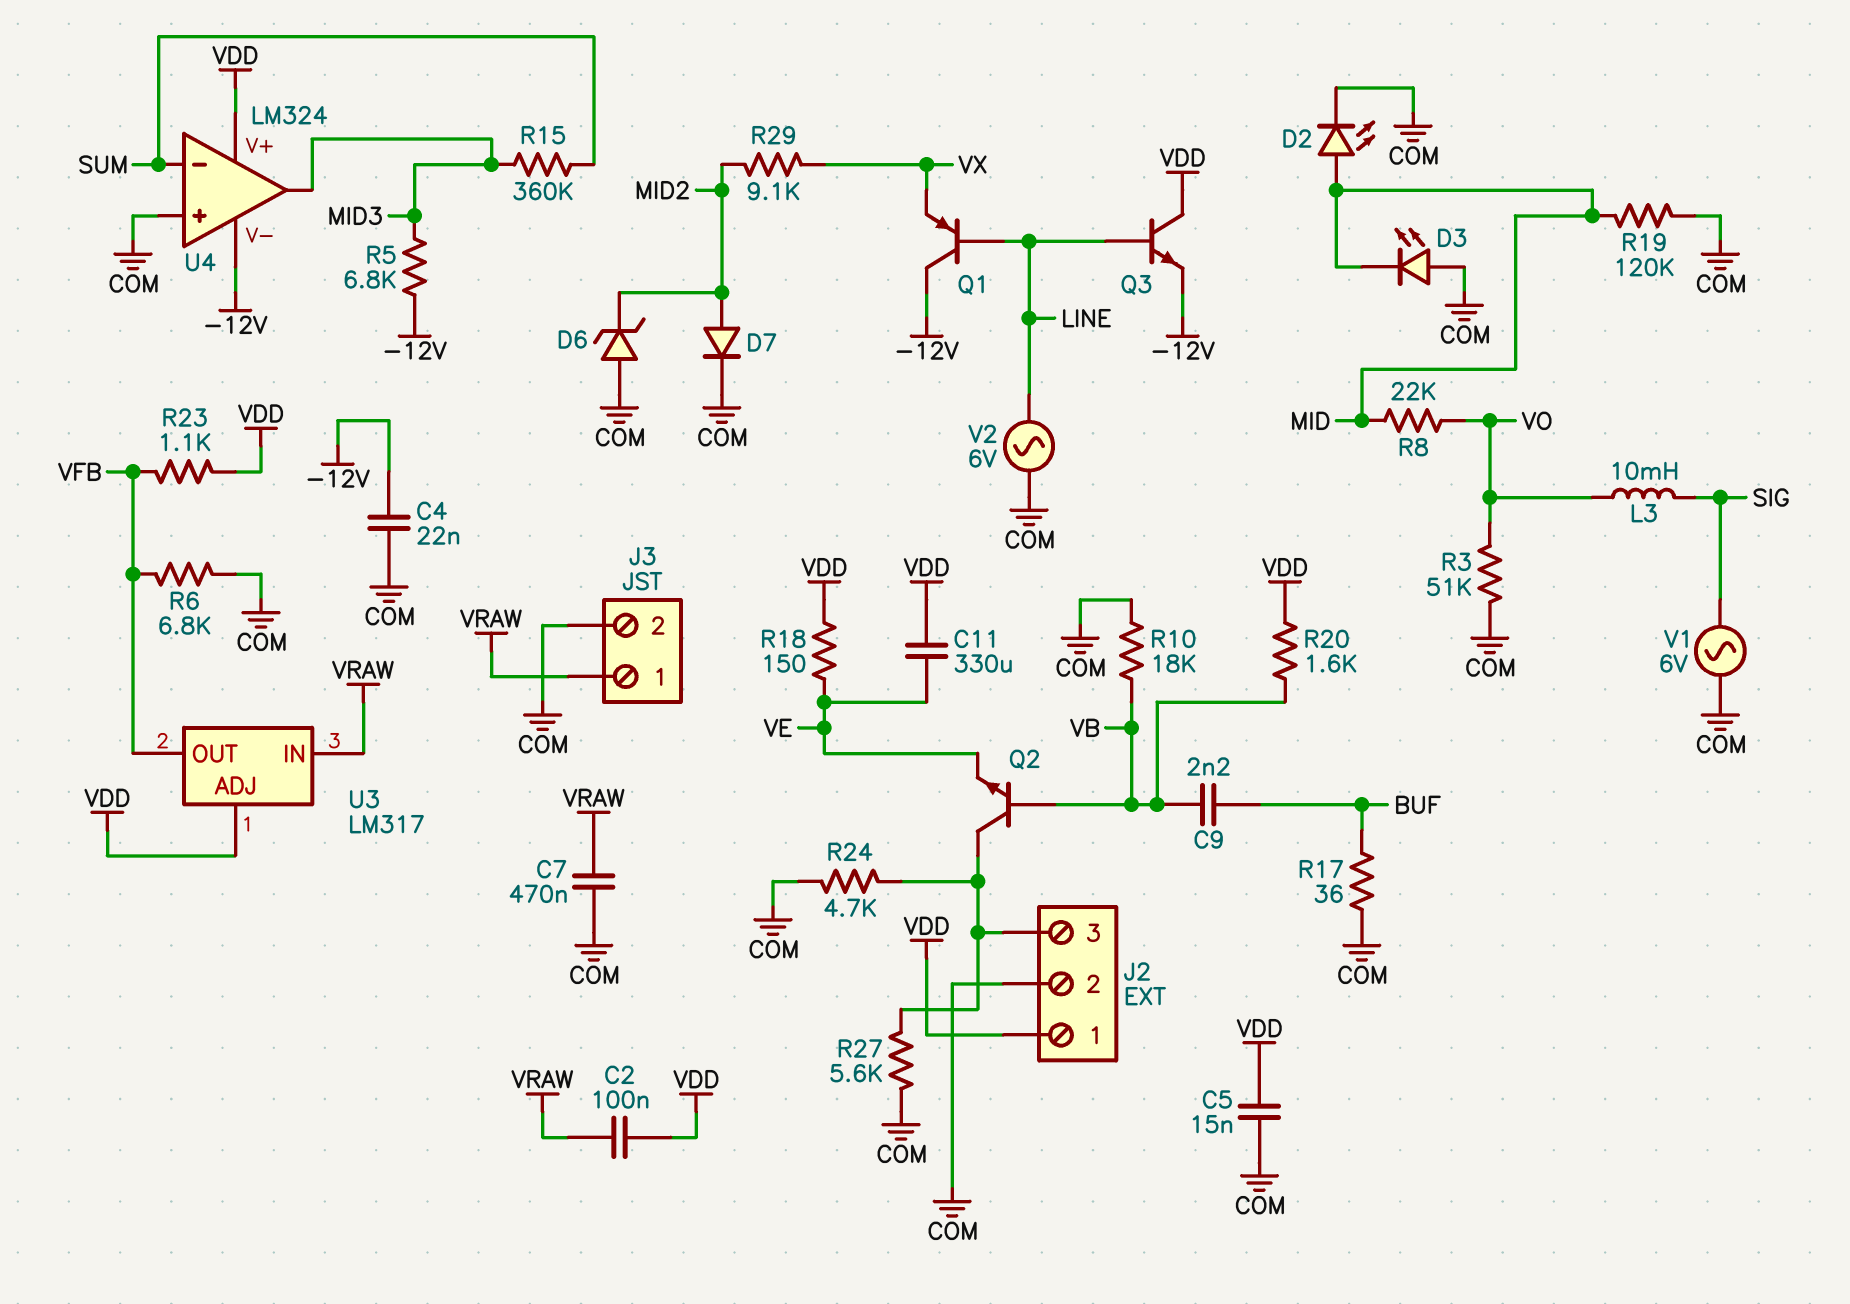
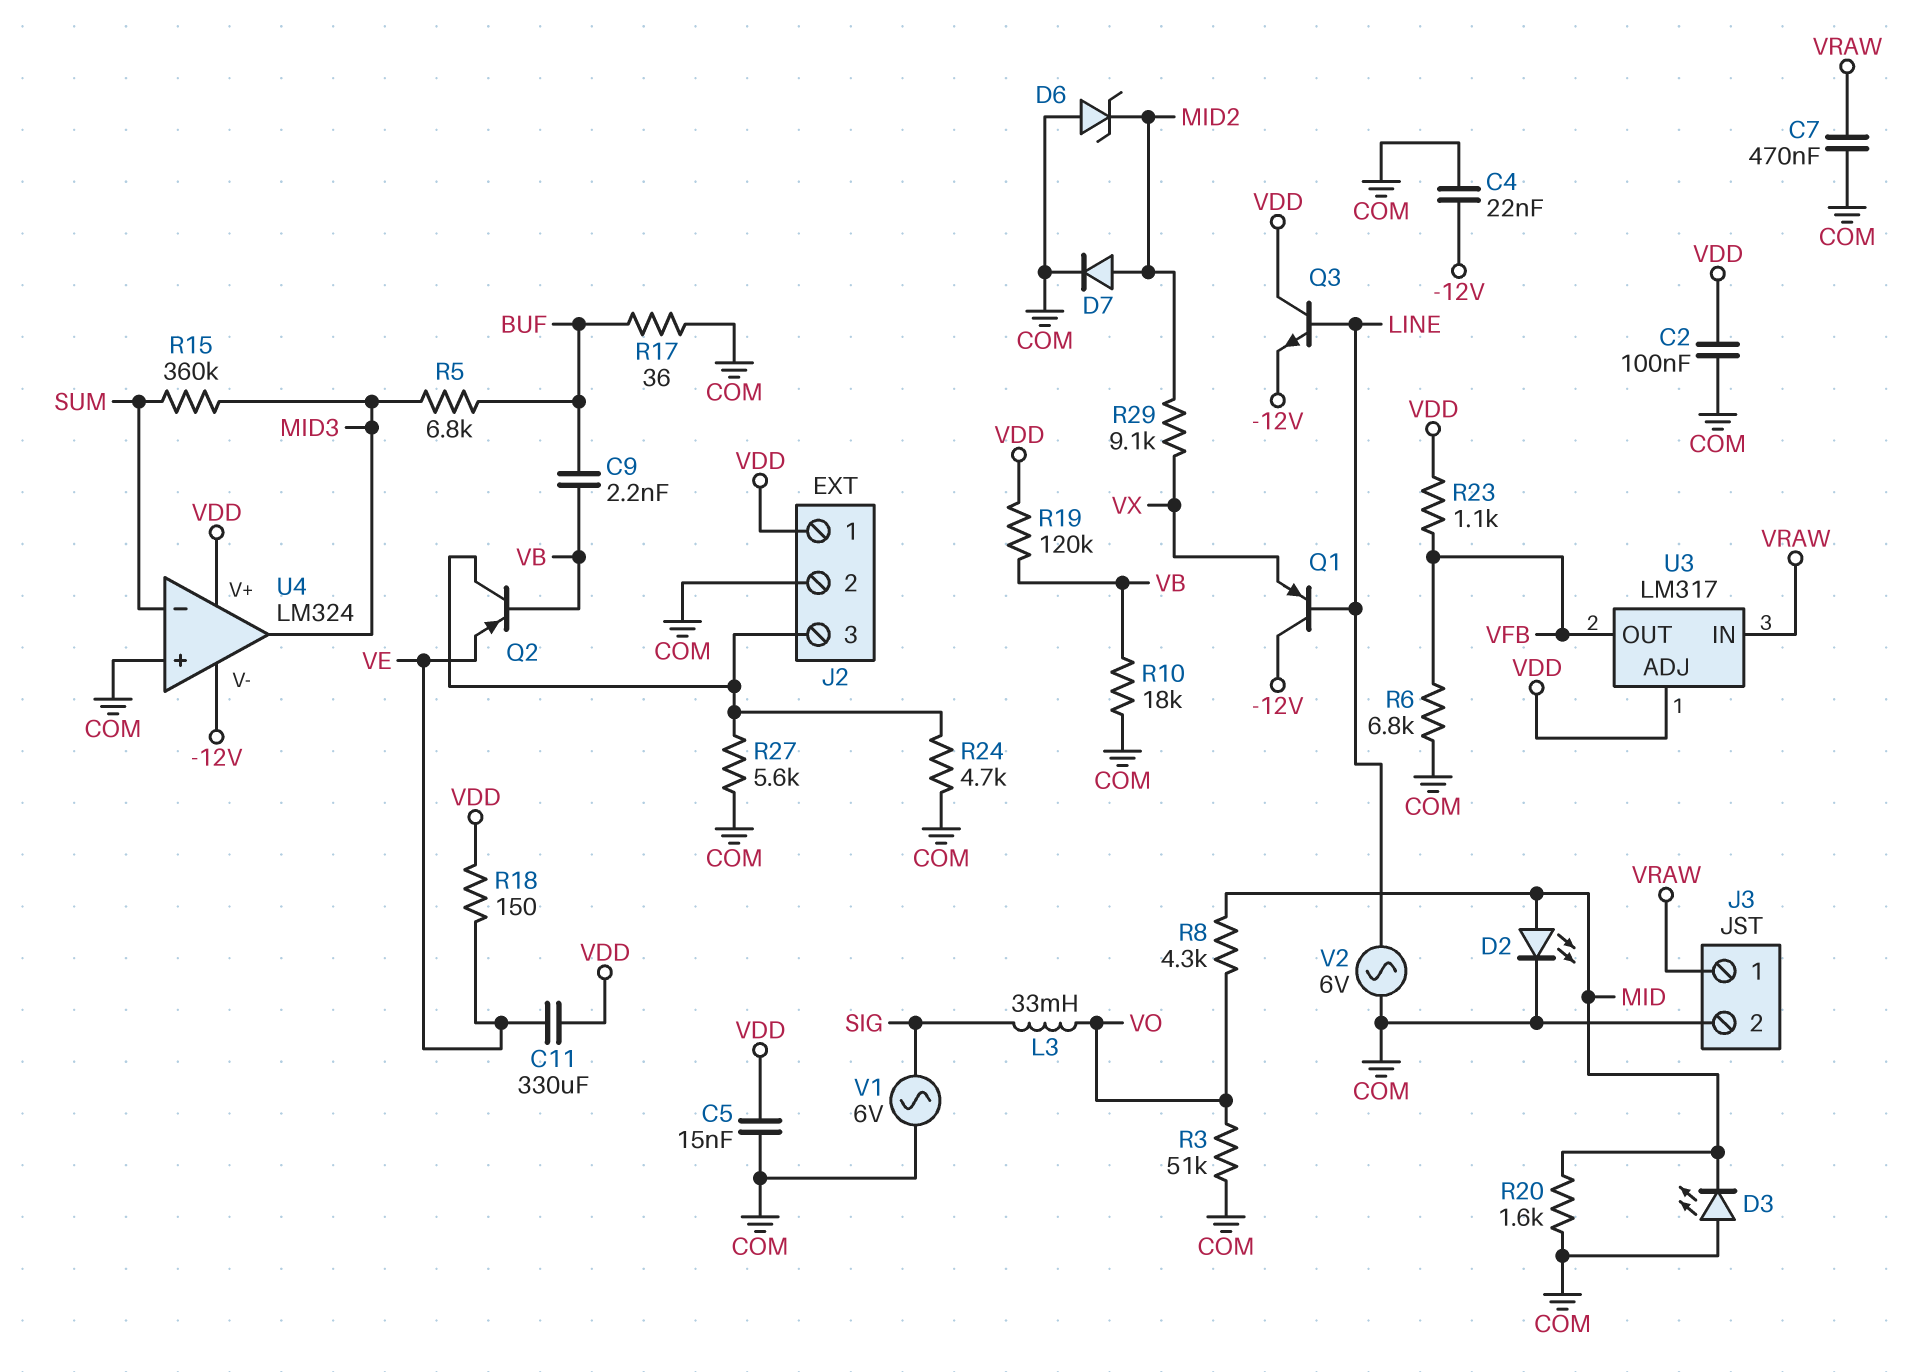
C2: 100nF (VDD, VRAW) -> 100nF (COM, VDD)
L3: 10mH (SIG, VO) -> 33mH (SIG, VO)
Q2: NPN (B VB, C J2/3, E VE) -> PNP (B VB, C J2/3, E VE)
R5: 6.8k (-12V, MID3) -> 6.8k (BUF, MID3)
R8: 22k (MID, VO) -> 4.3k (MID, VO)
R19: 120k (COM, MID) -> 120k (VB, VDD)
R20: 1.6k (VB, VDD) -> 1.6k (COM, MID)

